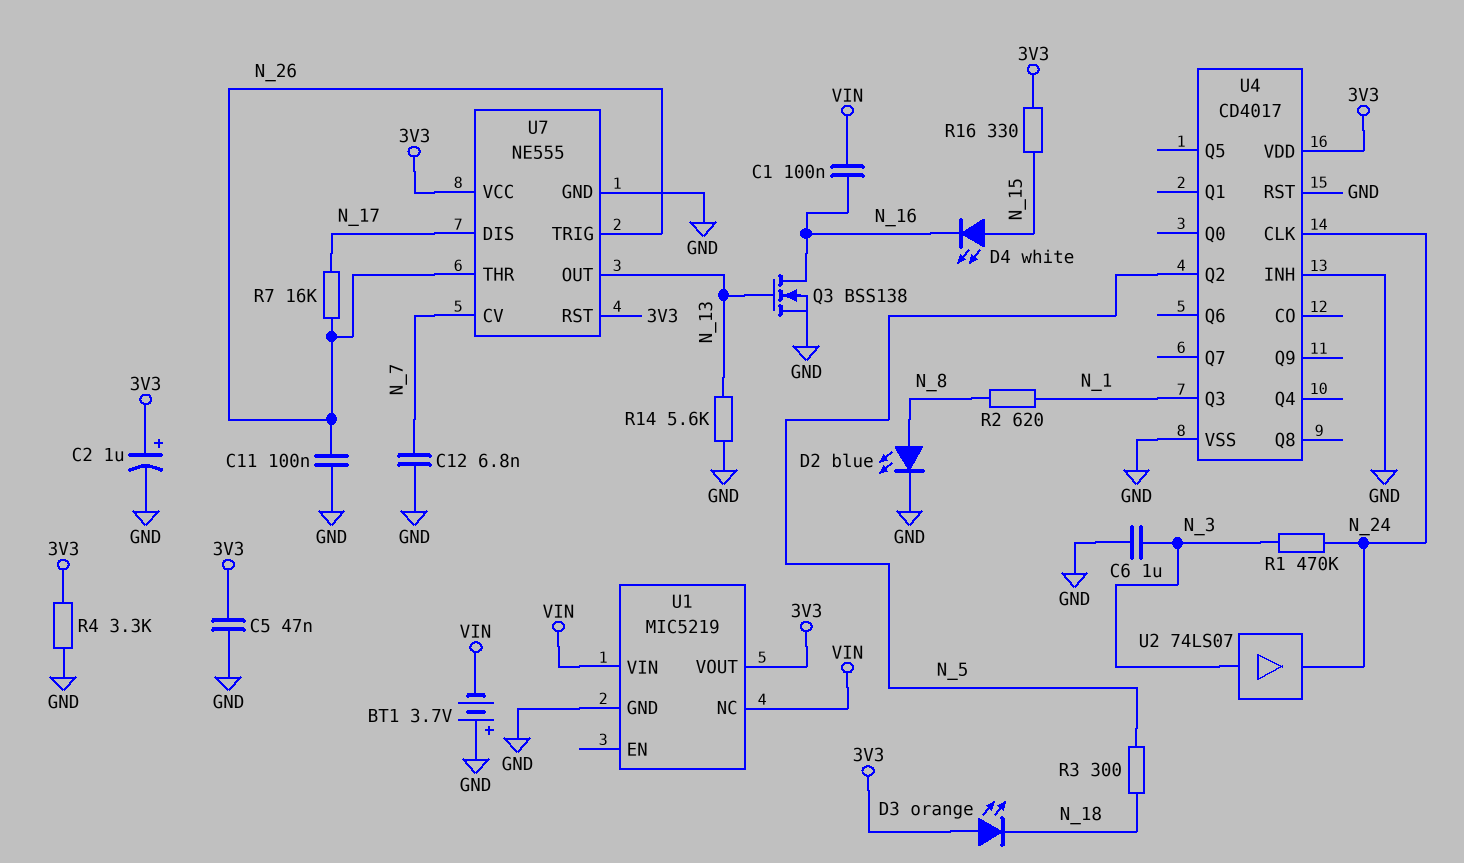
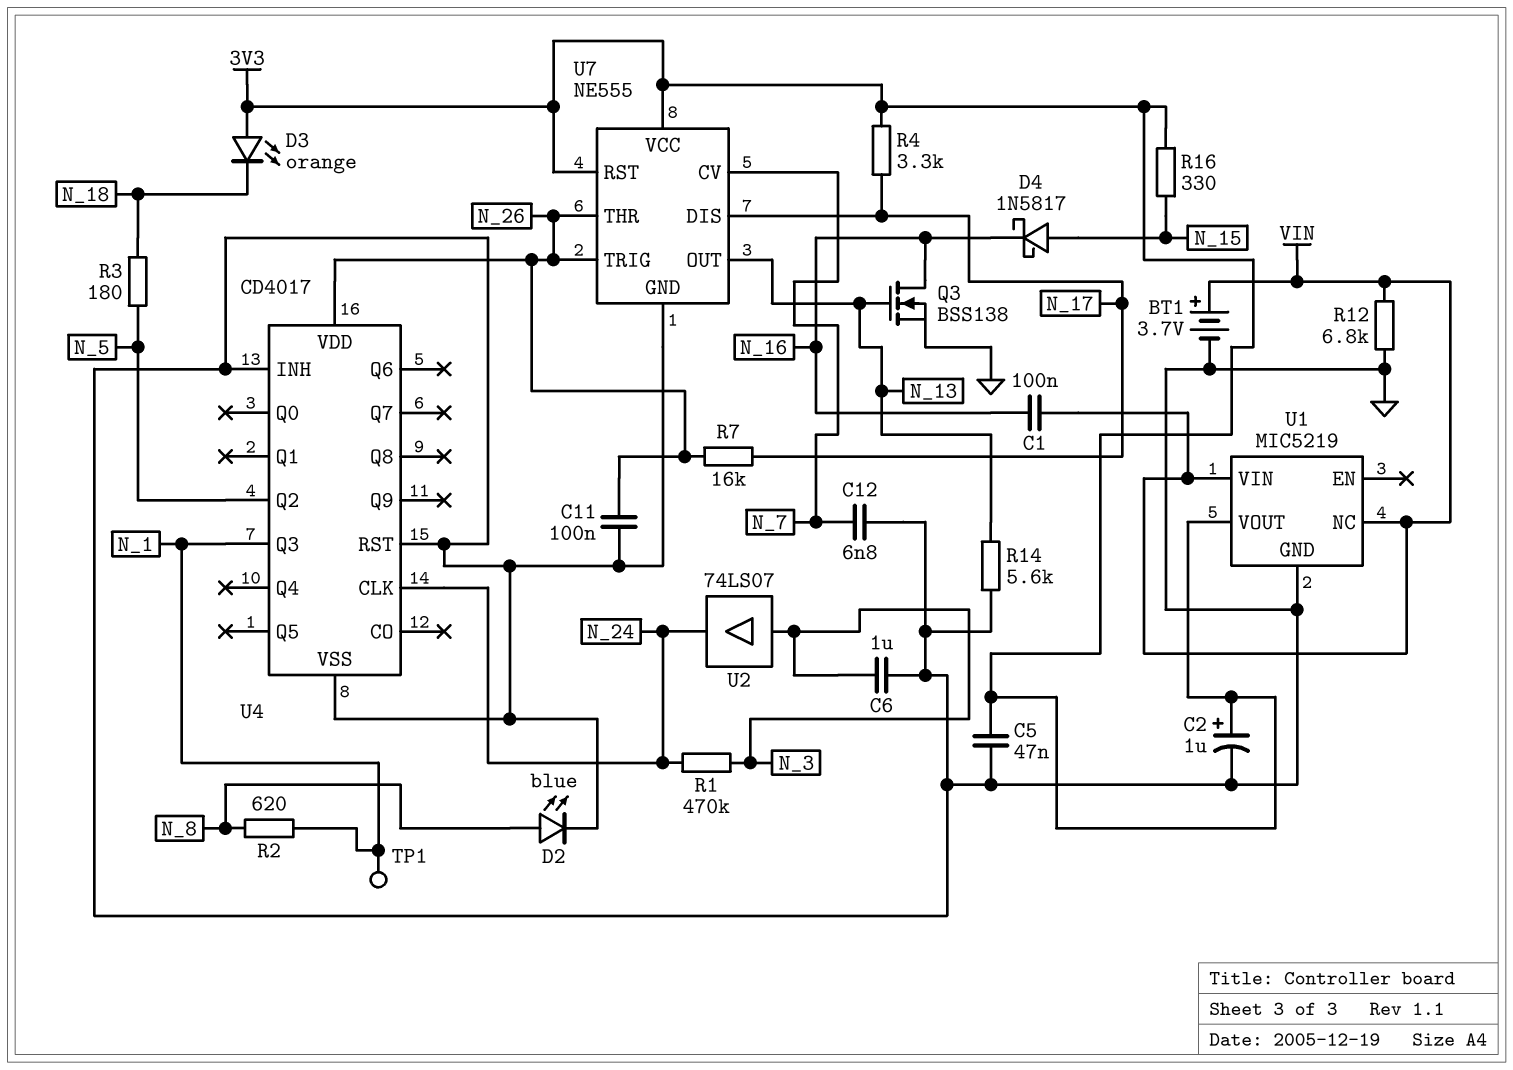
BT1: 3.7V (plus GND, minus VIN) -> 3.7V (plus VIN, minus GND)
D4: LED white (A N_15, K N_16) -> schottky 1N5817 (A N_15, K N_16)
R3: 300 (N_5, N_18) -> 180 (N_5, N_18)
R4: 3.3k (3V3, GND) -> 3.3k (3V3, N_17)
R12: none -> 6.8k (GND, VIN)
TP1: none -> test point (N_1)
U4 pin VDD: 3V3 -> N_26

